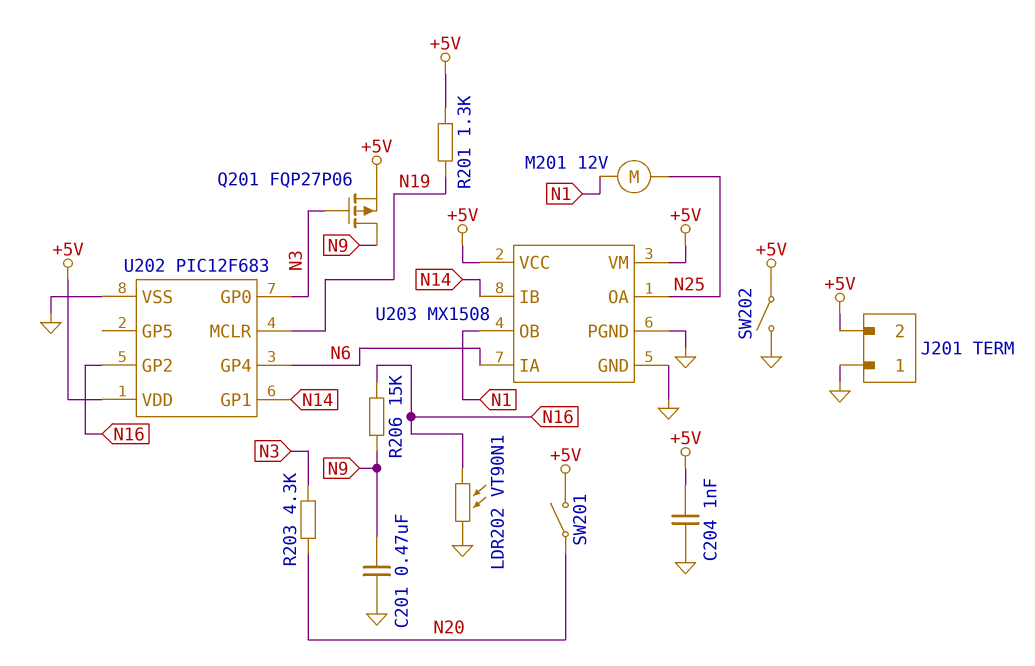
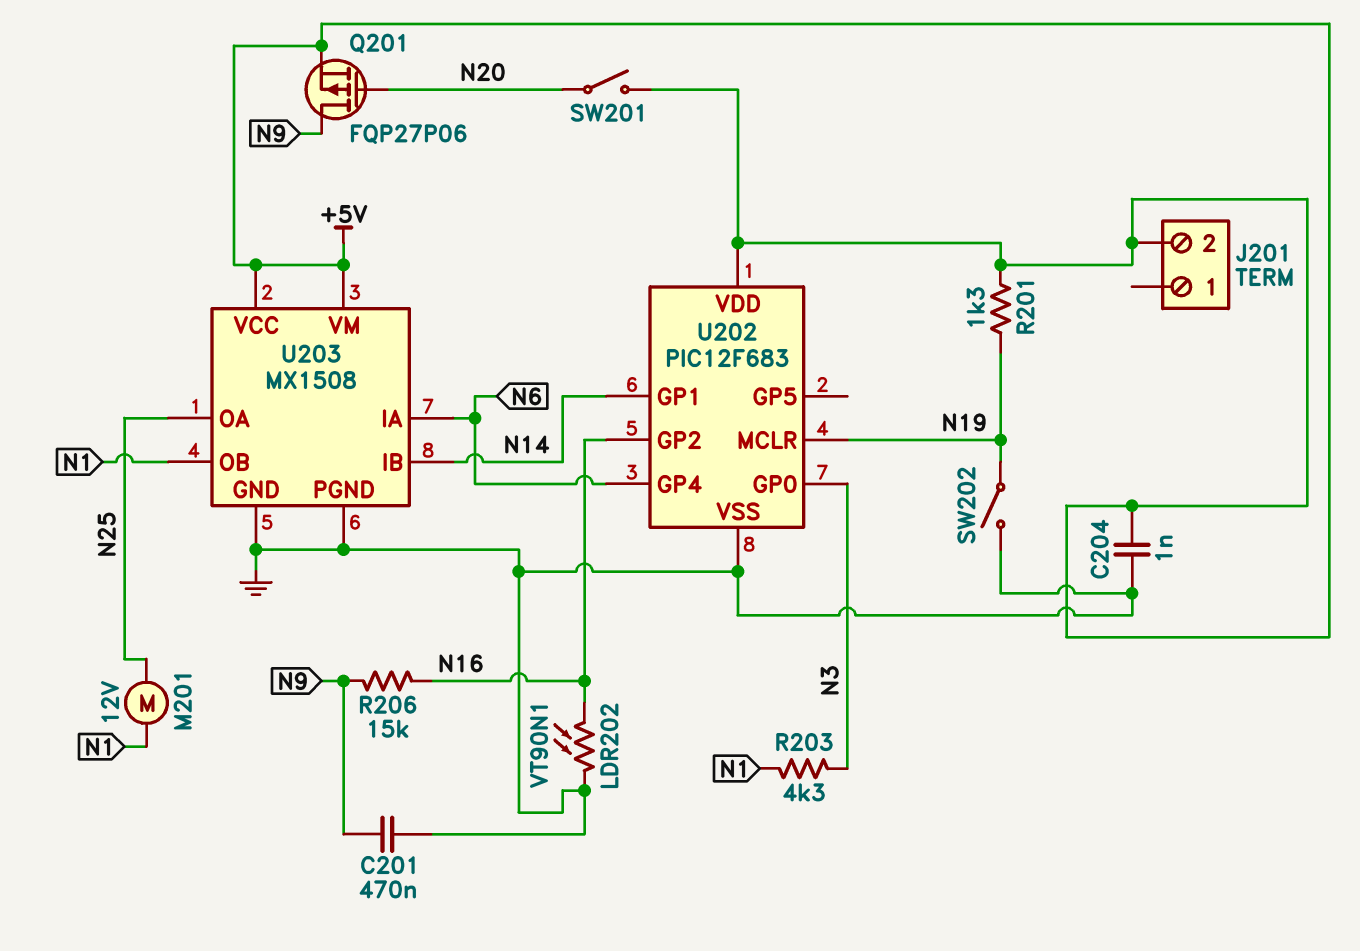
J201 pin 1: GND -> none
Q201: PMOS FQP27P06 (G N3, D N9, S +5V) -> PMOS FQP27P06 (G N20, D N9, S +5V)
R203: 4.3k (N3, N20) -> 4.3k (N1, N3)
SW202: switch (+5V, GND) -> switch (GND, N19)

